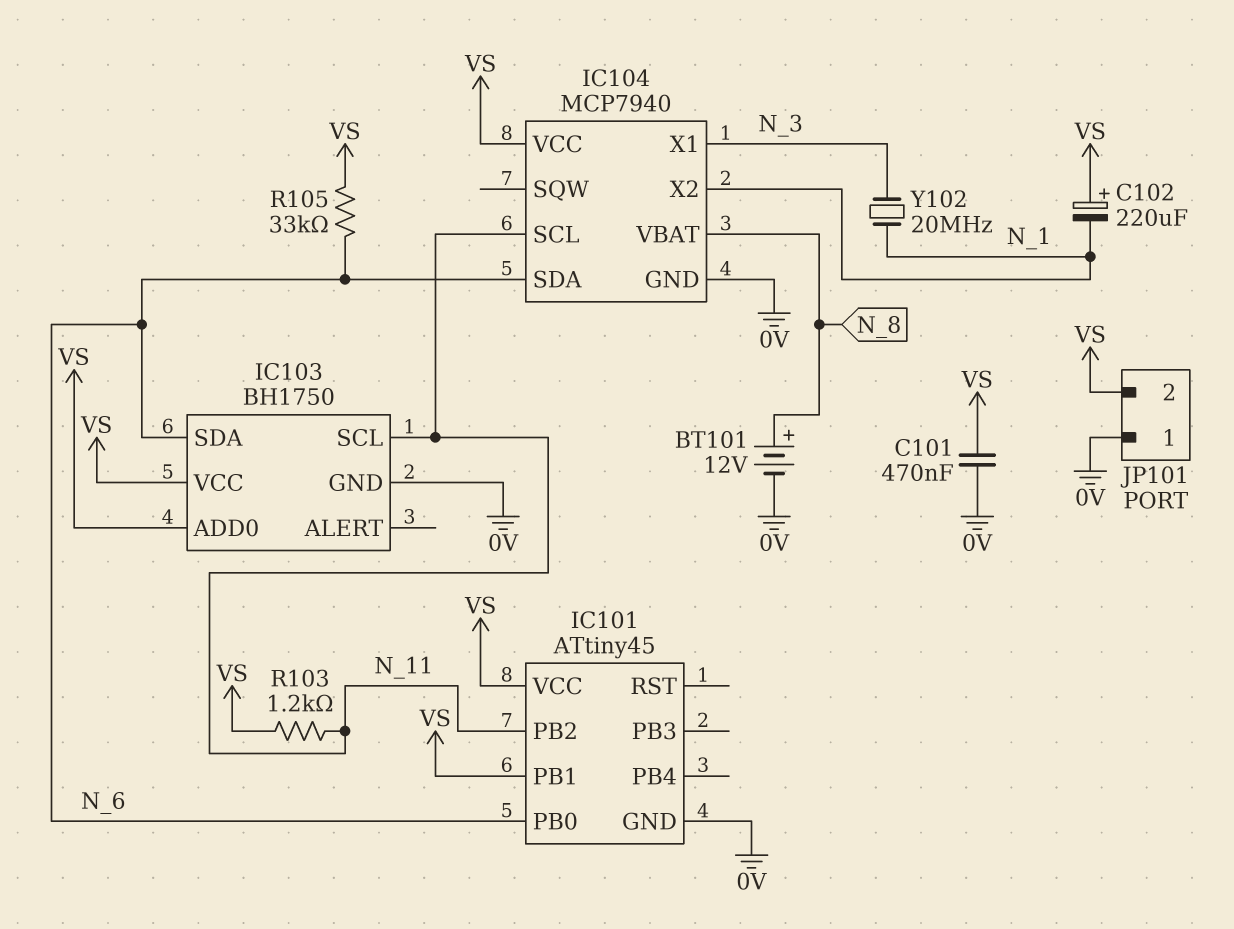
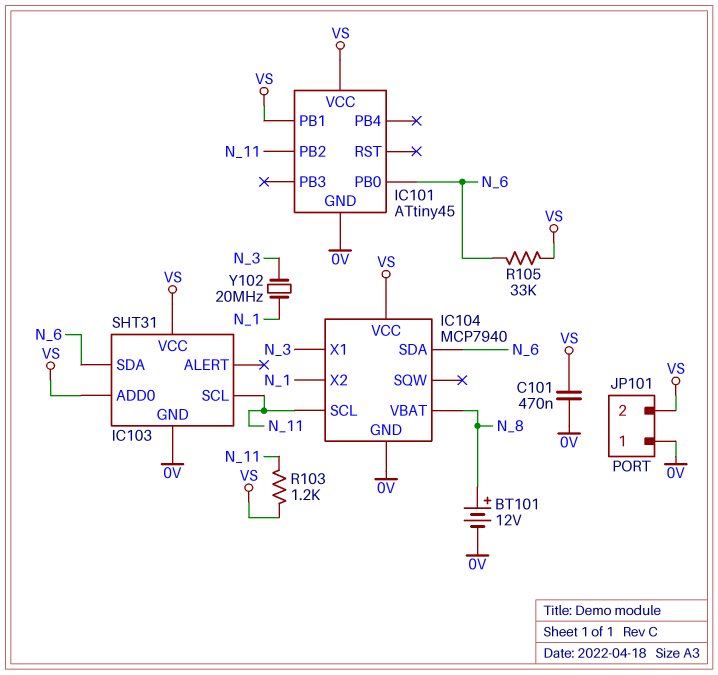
C102: 220uF (plus VS, minus N_1) -> none
IC103: BH1750 -> SHT31

